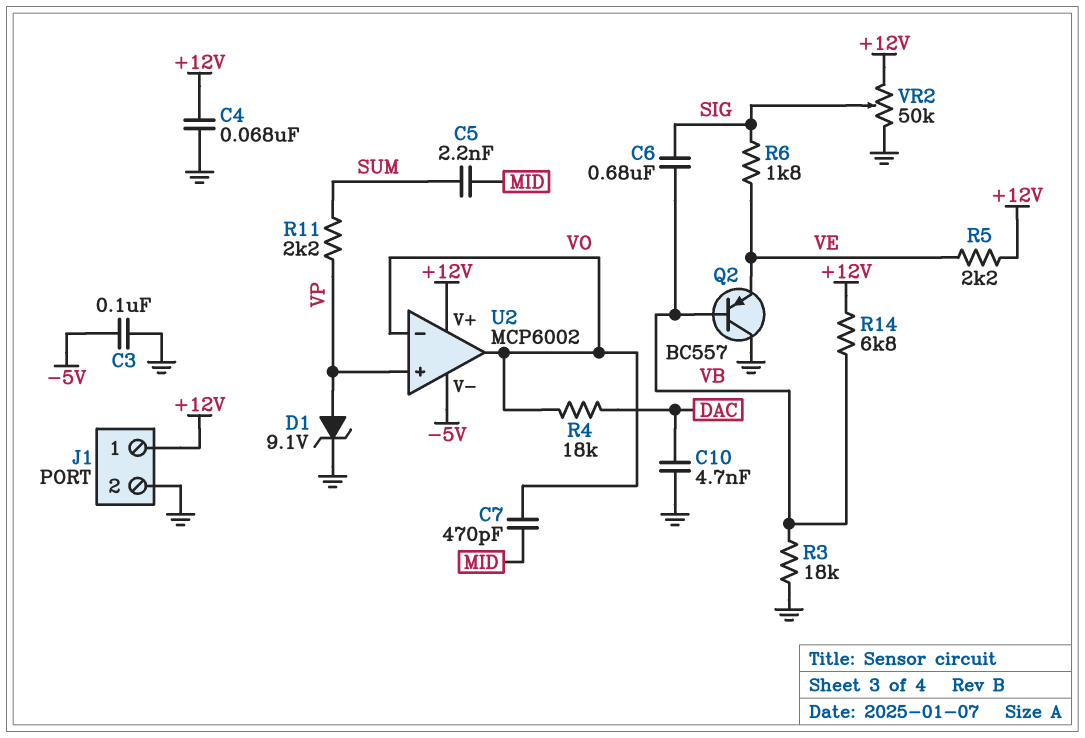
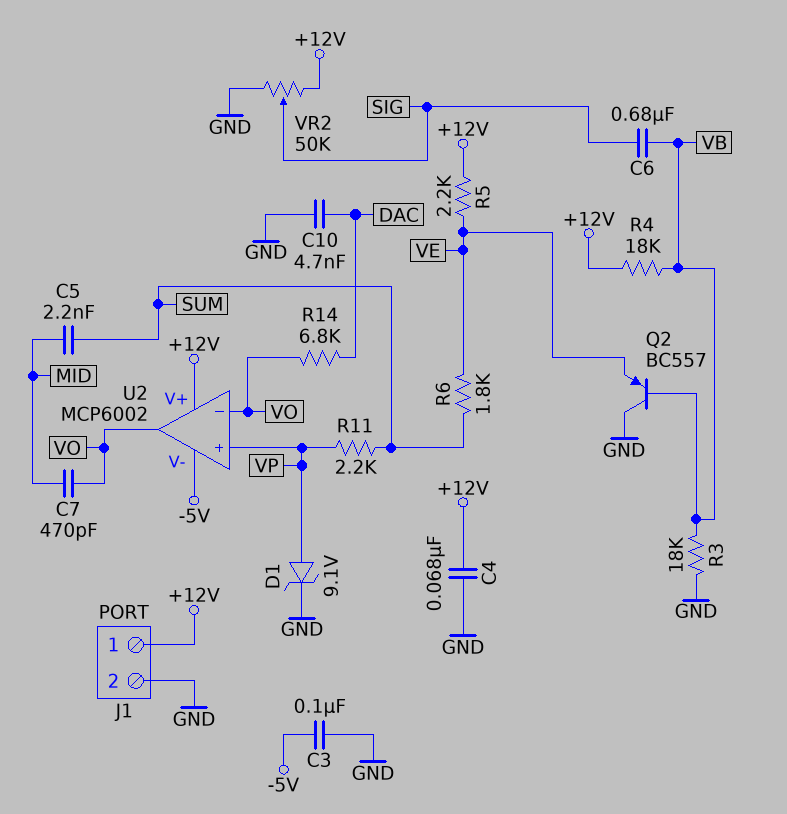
R4: 18k (DAC, VO) -> 18k (+12V, VB)
R6: 1.8k (SIG, VE) -> 1.8k (SUM, VE)
R14: 6.8k (+12V, VB) -> 6.8k (DAC, VO)

